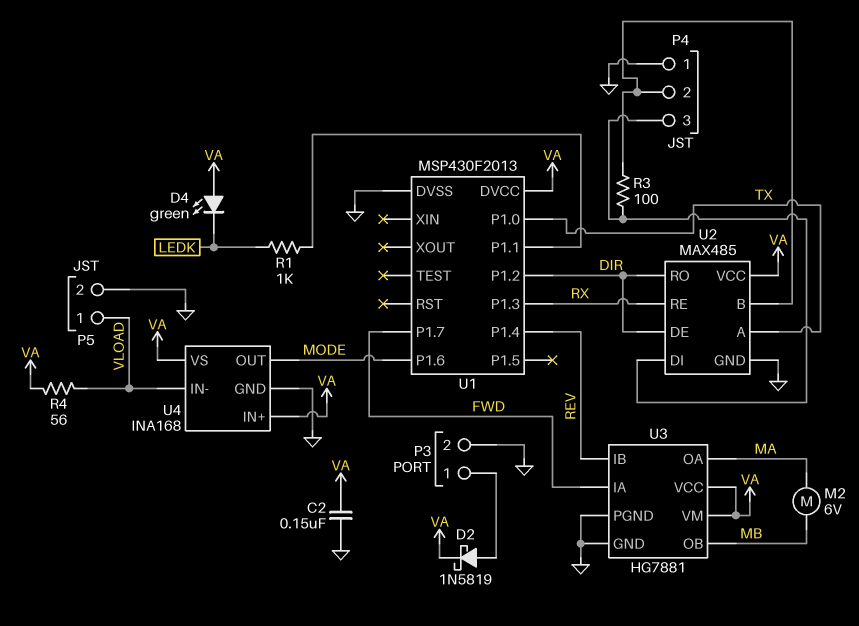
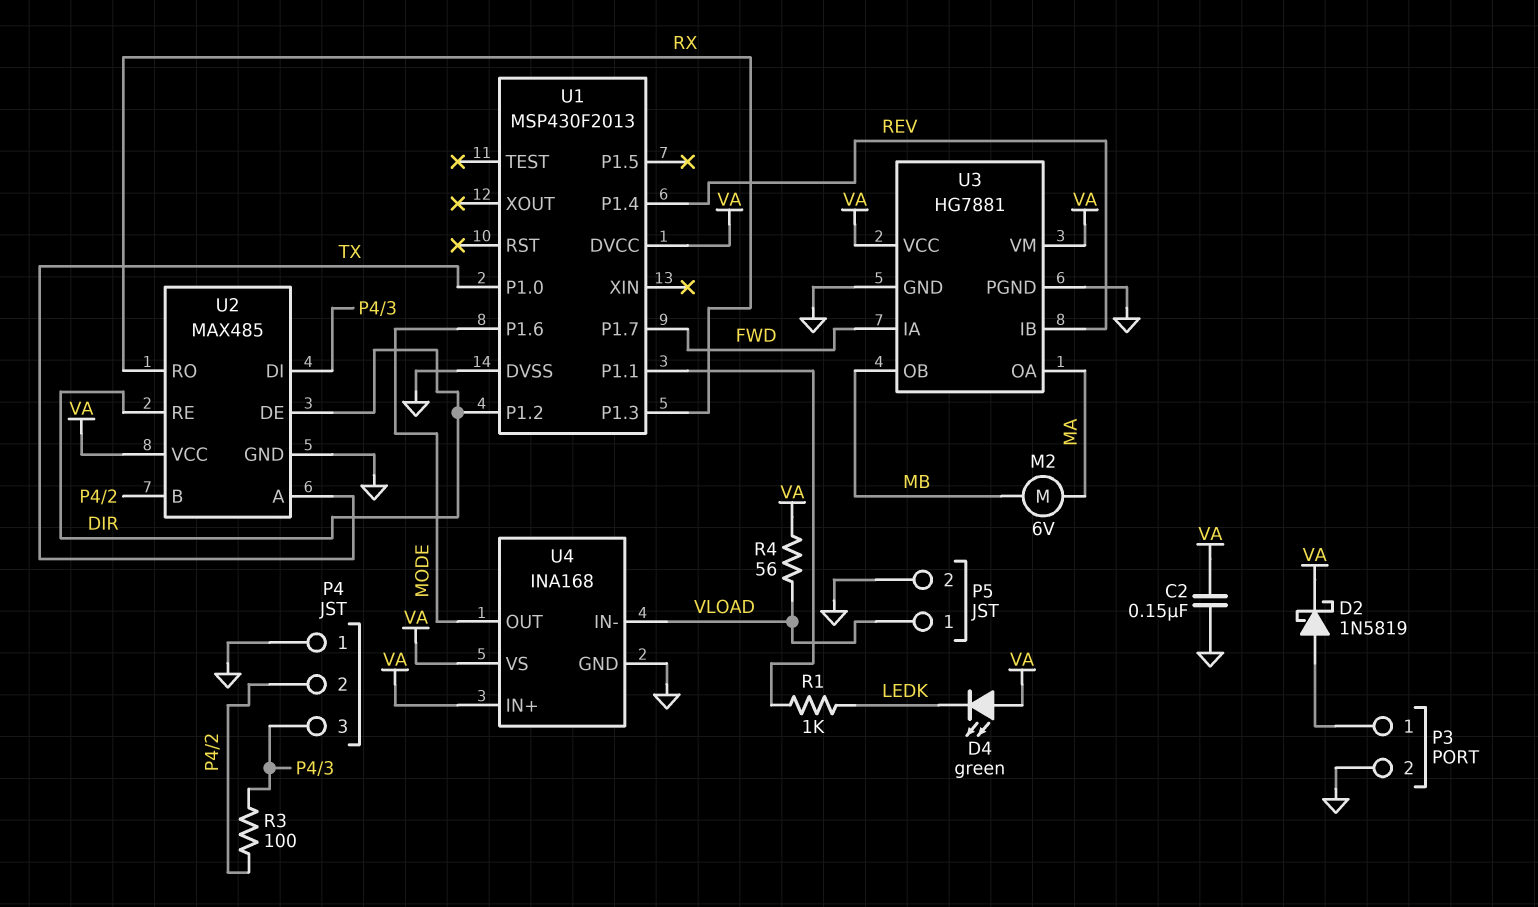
U2 pin RE: RX -> DIR
U2 pin RO: DIR -> RX

